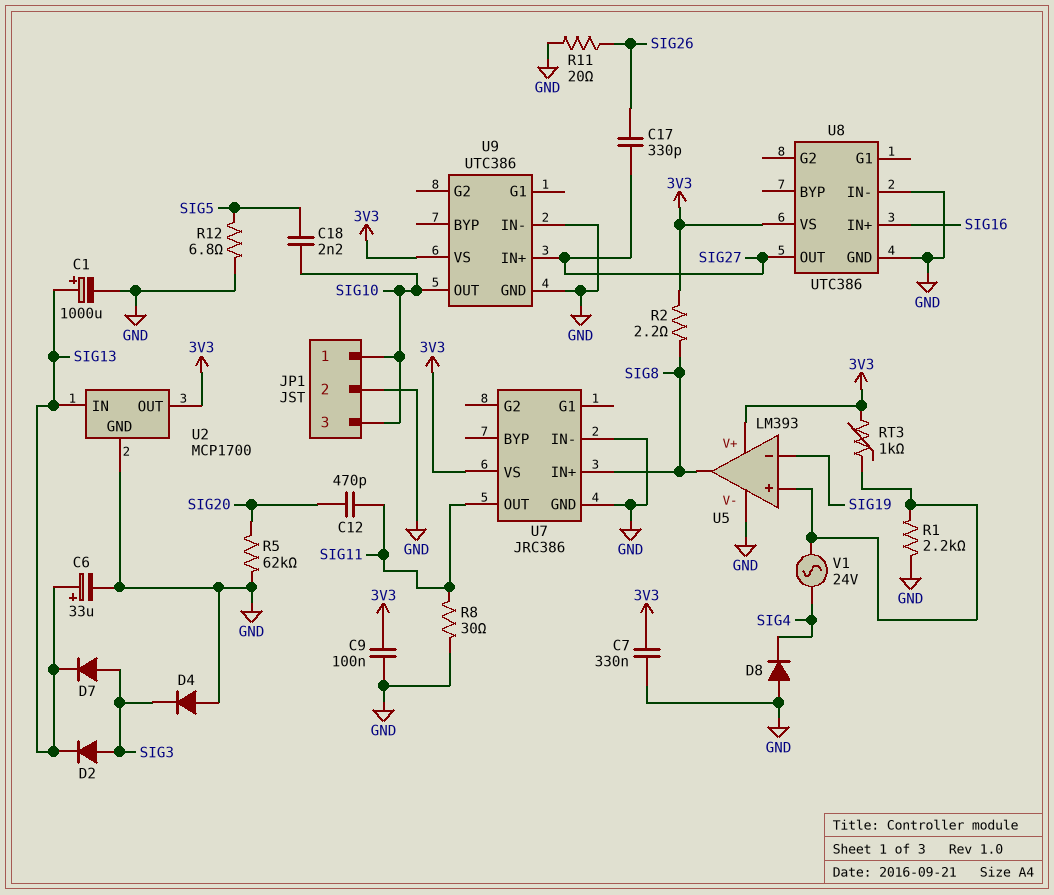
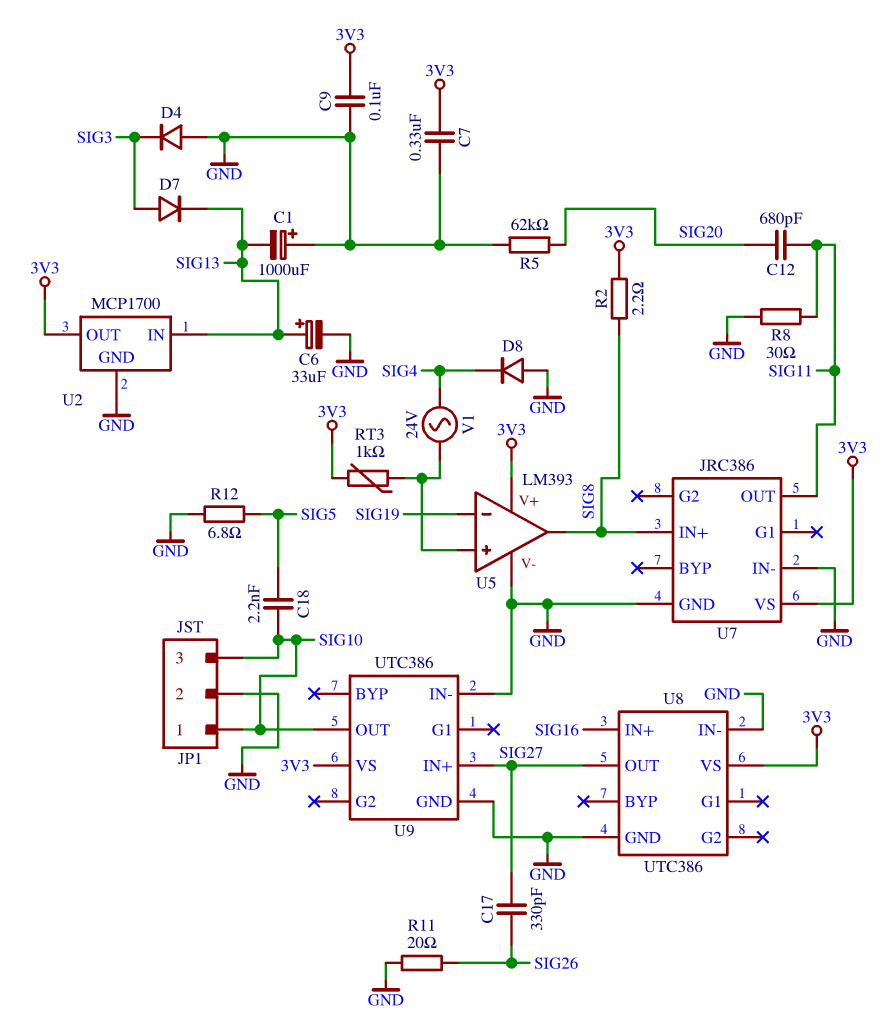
C1: 1000uF (plus SIG13, minus GND) -> 1000uF (plus GND, minus SIG13)
C12: 470pF (SIG11, SIG20) -> 680pF (SIG11, SIG20)
D2: diode (A SIG3, K SIG13) -> none
R1: 2.2k (GND, U5/in+) -> none

